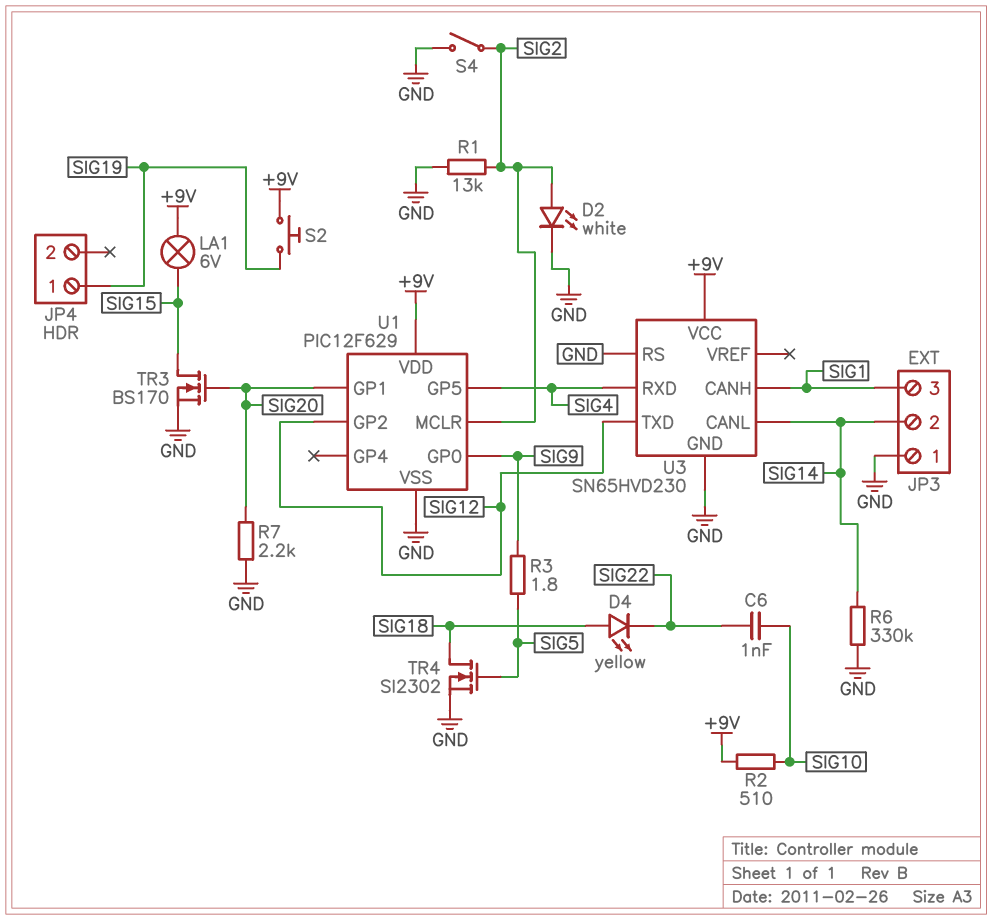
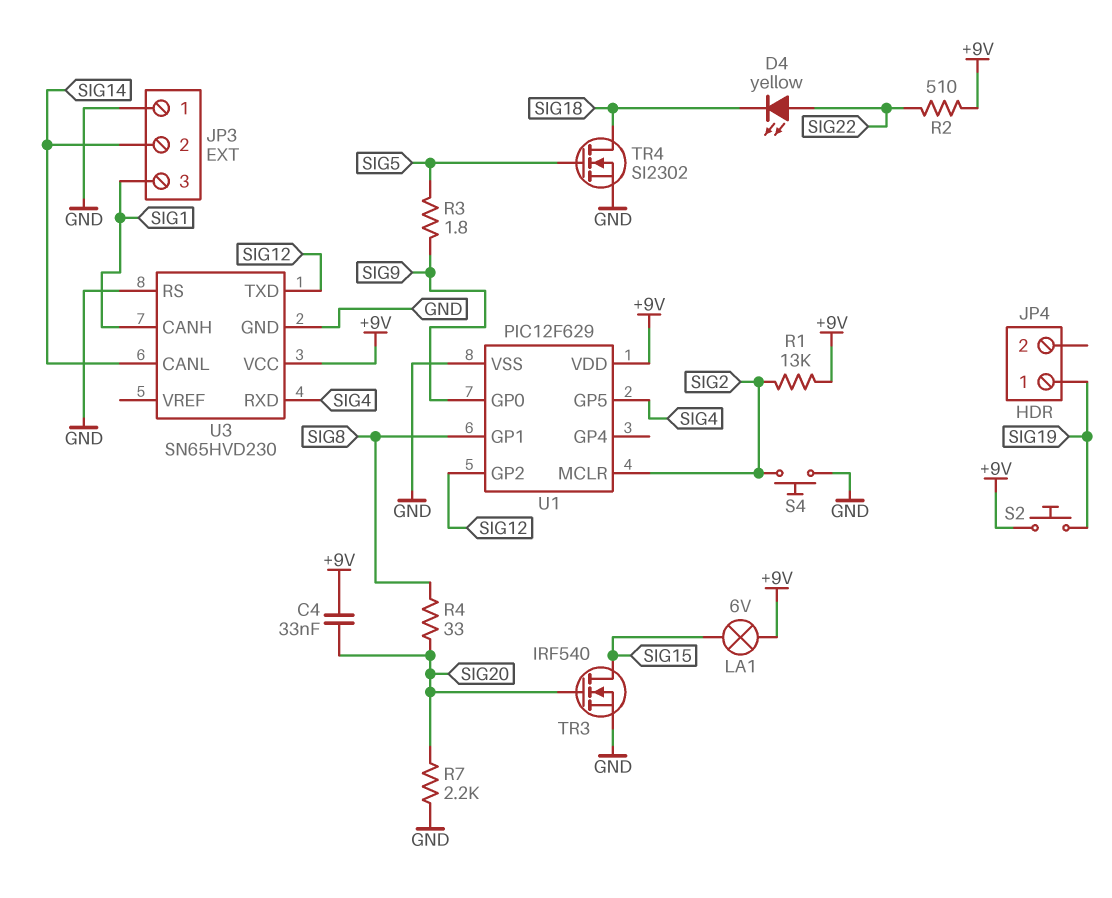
C4: none -> 33nF (+9V, SIG20)
C6: 1nF (SIG10, SIG22) -> none
D2: LED white (A SIG2, K GND) -> none
D4: LED yellow (A SIG18, K SIG22) -> LED yellow (A SIG22, K SIG18)
R1: 13k (GND, SIG2) -> 13k (+9V, SIG2)
R2: 510 (+9V, SIG10) -> 510 (+9V, SIG22)
R4: none -> 33 (SIG8, SIG20)
R6: 330k (GND, SIG14) -> none
S4: switch (GND, SIG2) -> button (GND, SIG2)
TR3: NMOS BS170 (G SIG20, D SIG15, S GND) -> NMOS IRF540 (G SIG20, D SIG15, S GND)
U1 pin GP1: SIG20 -> SIG8

